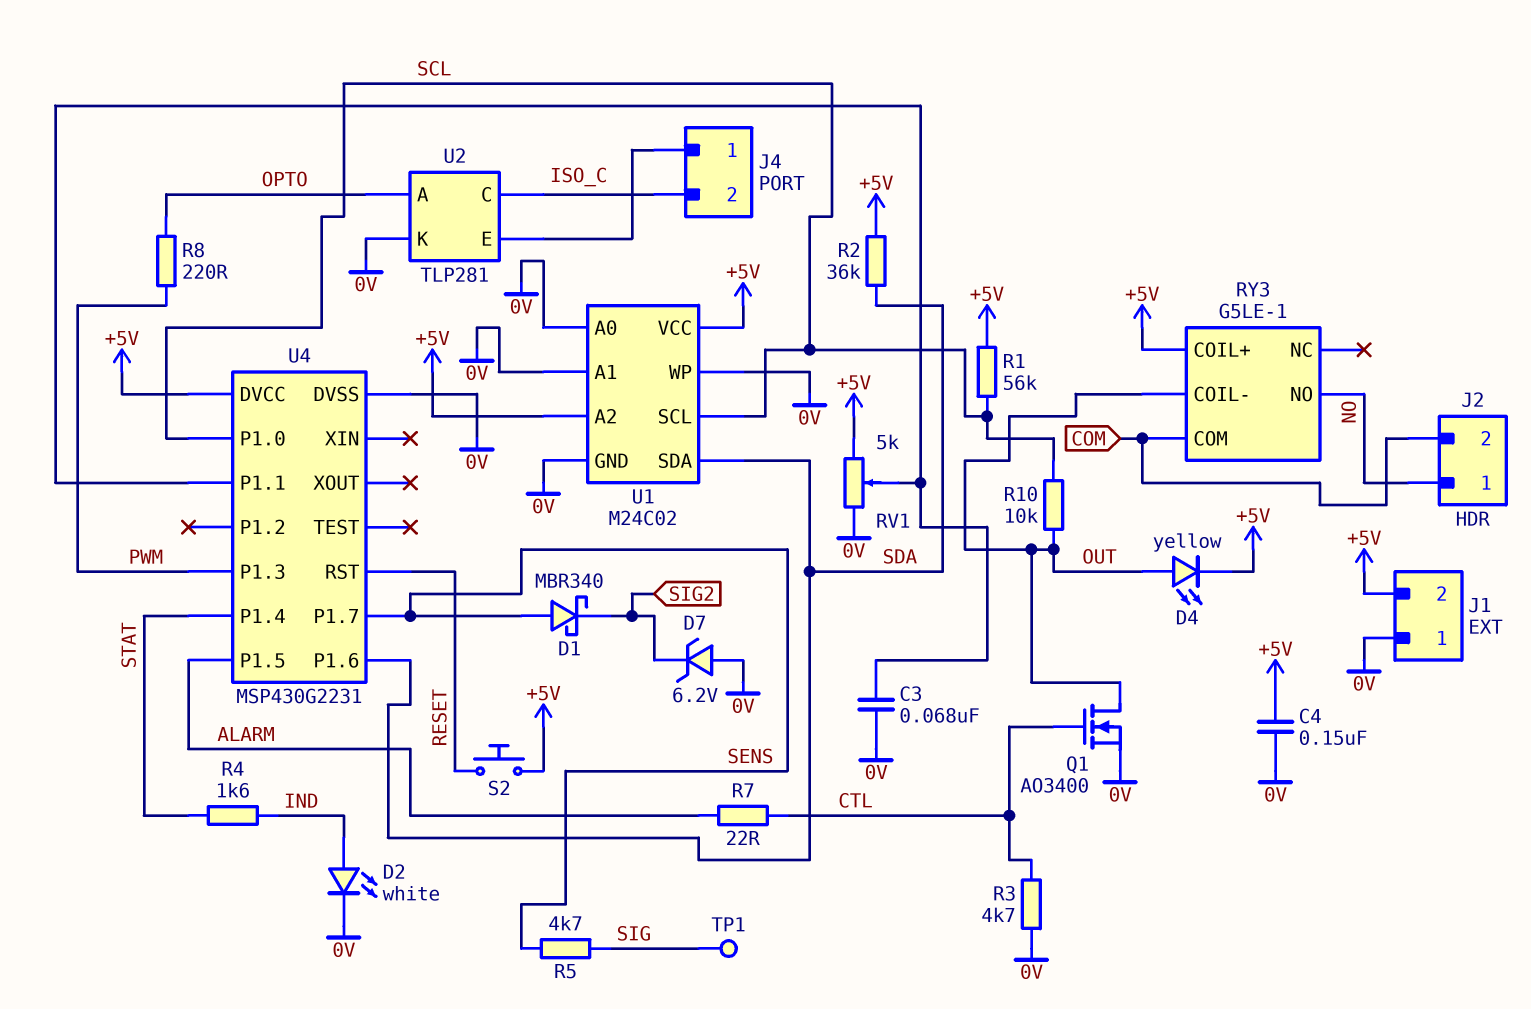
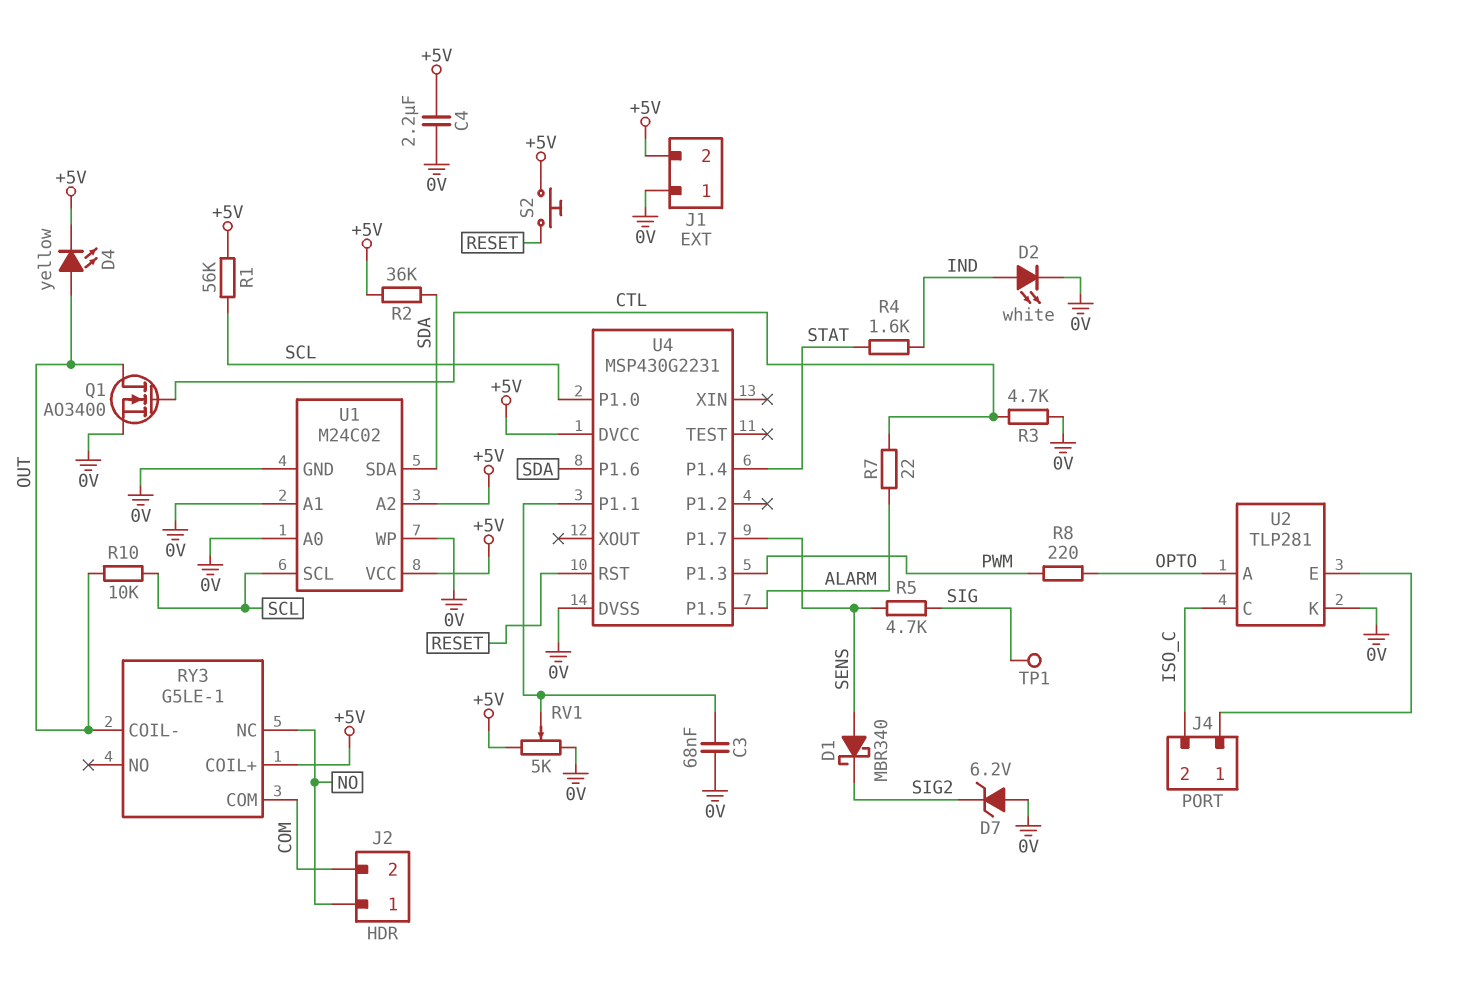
C4: 150nF (+5V, 0V) -> 2.2uF (+5V, 0V)
RY3 pin NC: none -> NO
RY3 pin NO: NO -> none

